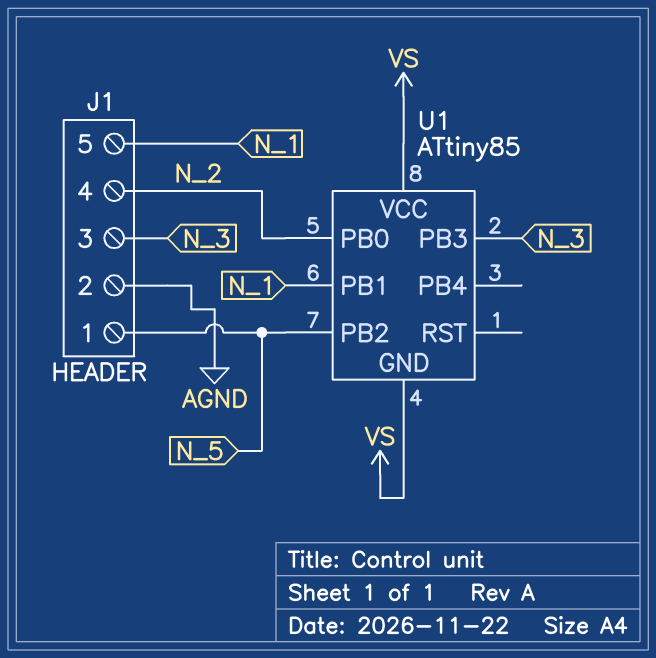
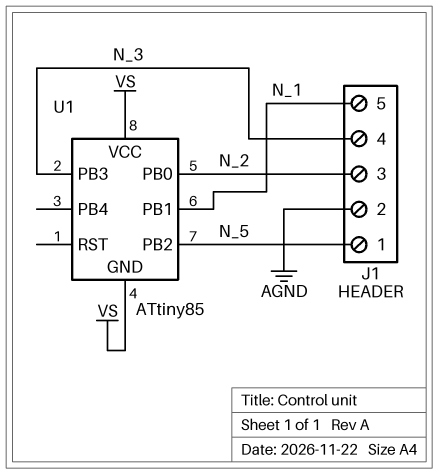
J1 pin 3: N_3 -> N_2
J1 pin 4: N_2 -> N_3

